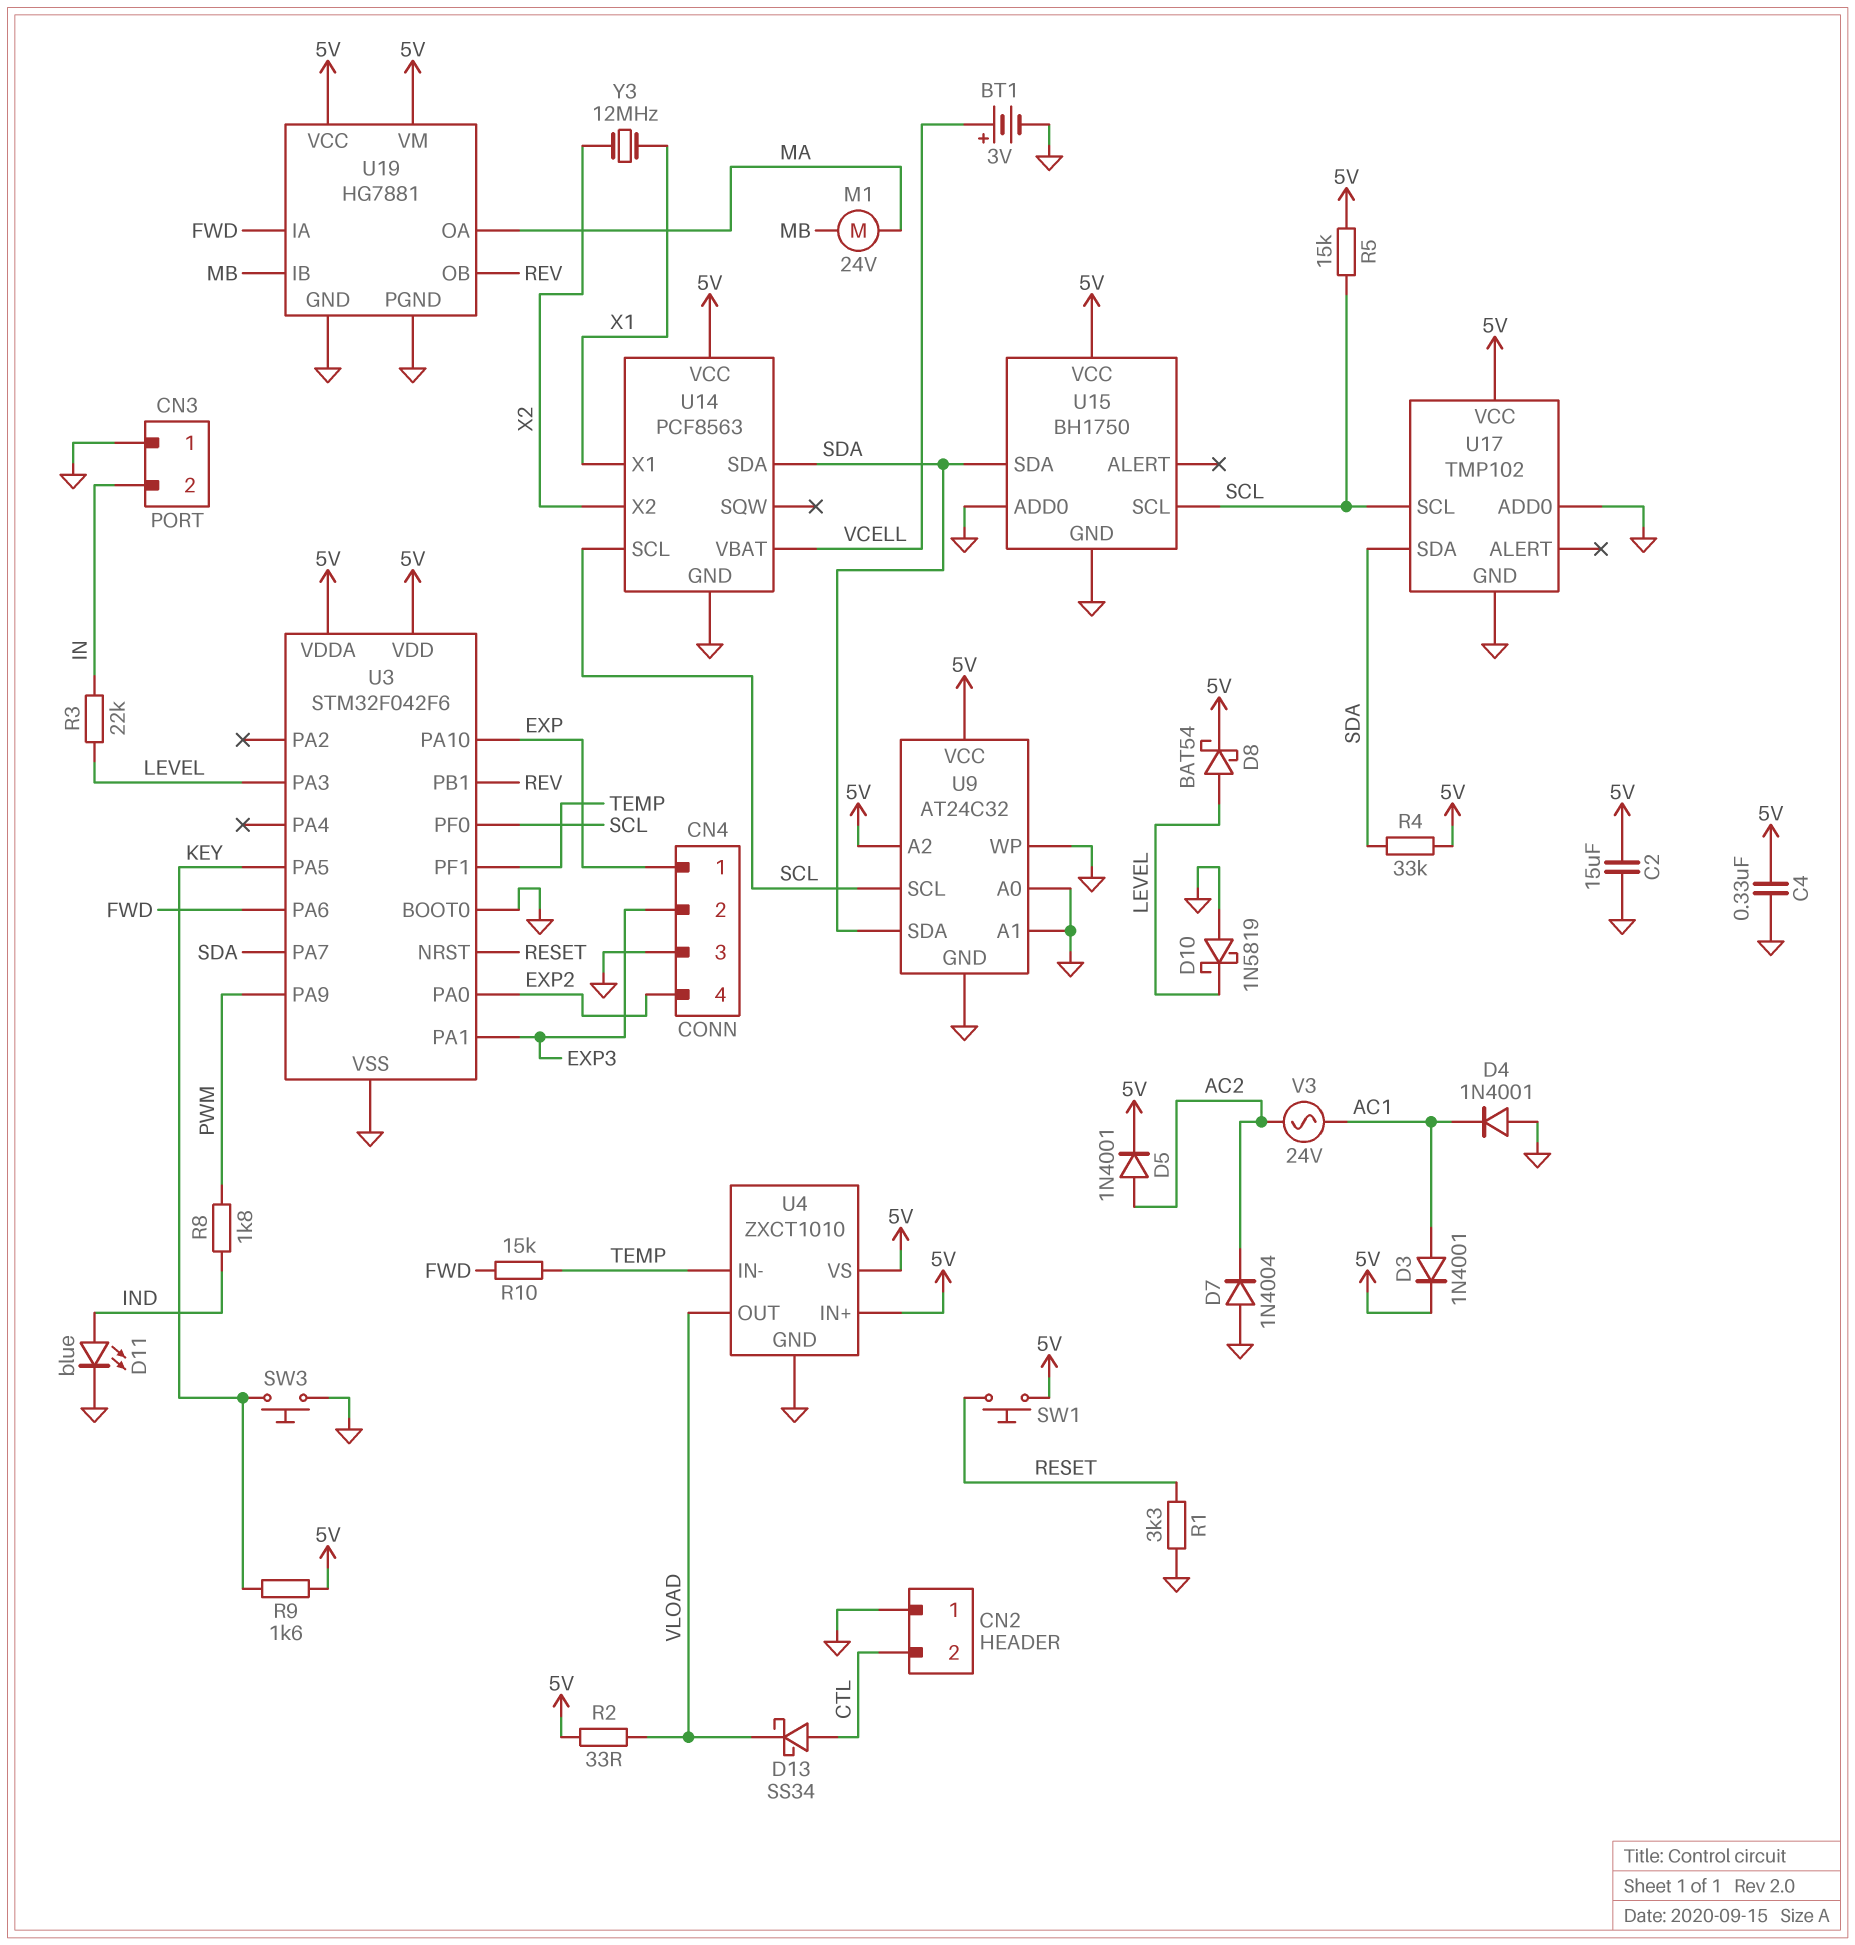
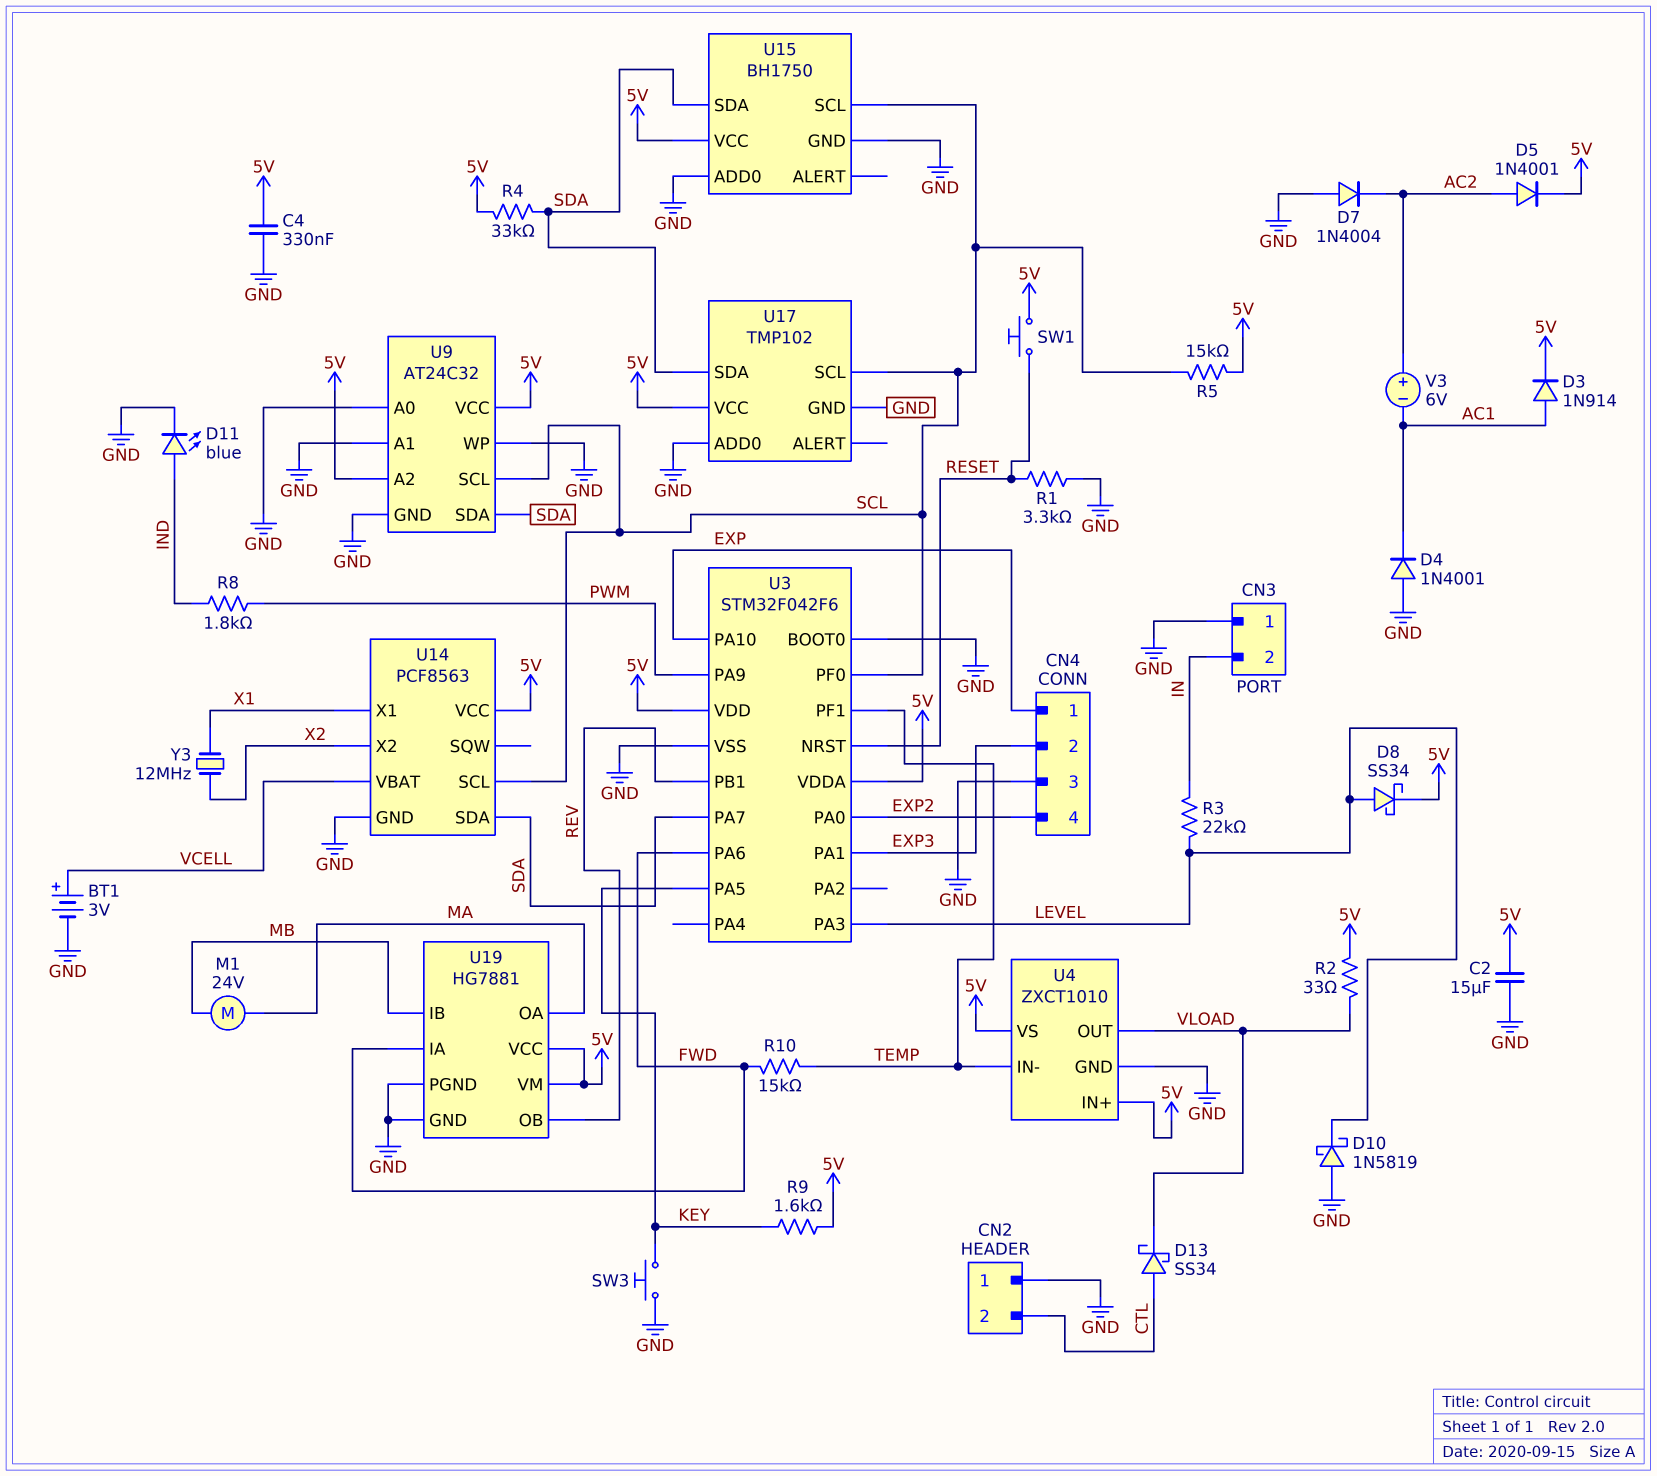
D3: diode 1N4001 (A AC1, K 5V) -> diode 1N914 (A AC1, K 5V)
D8: schottky BAT54 (A LEVEL, K 5V) -> schottky SS34 (A LEVEL, K 5V)
V3: AC 24V (AC1, AC2) -> 6V (plus AC2, minus AC1)

